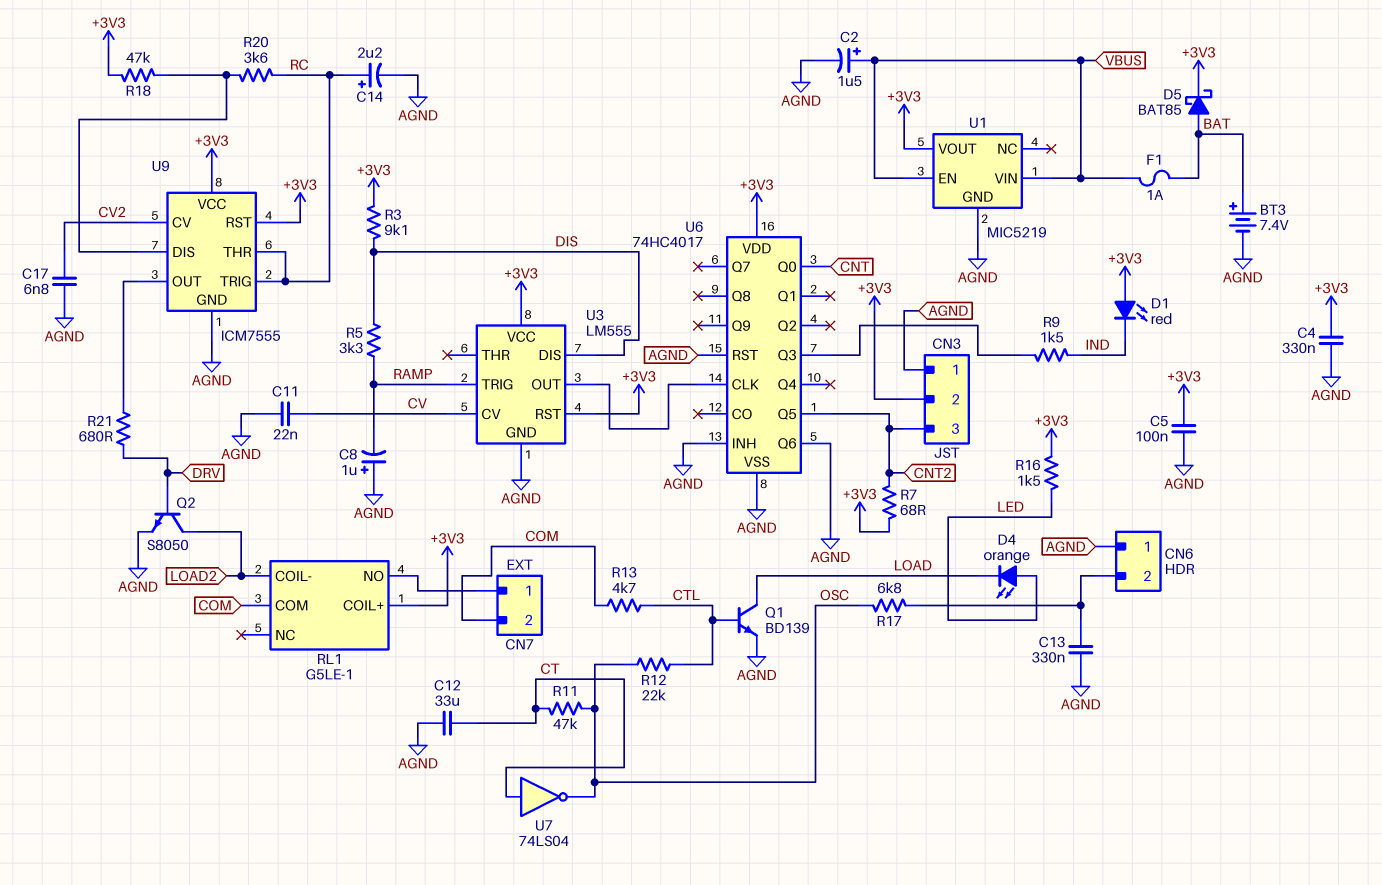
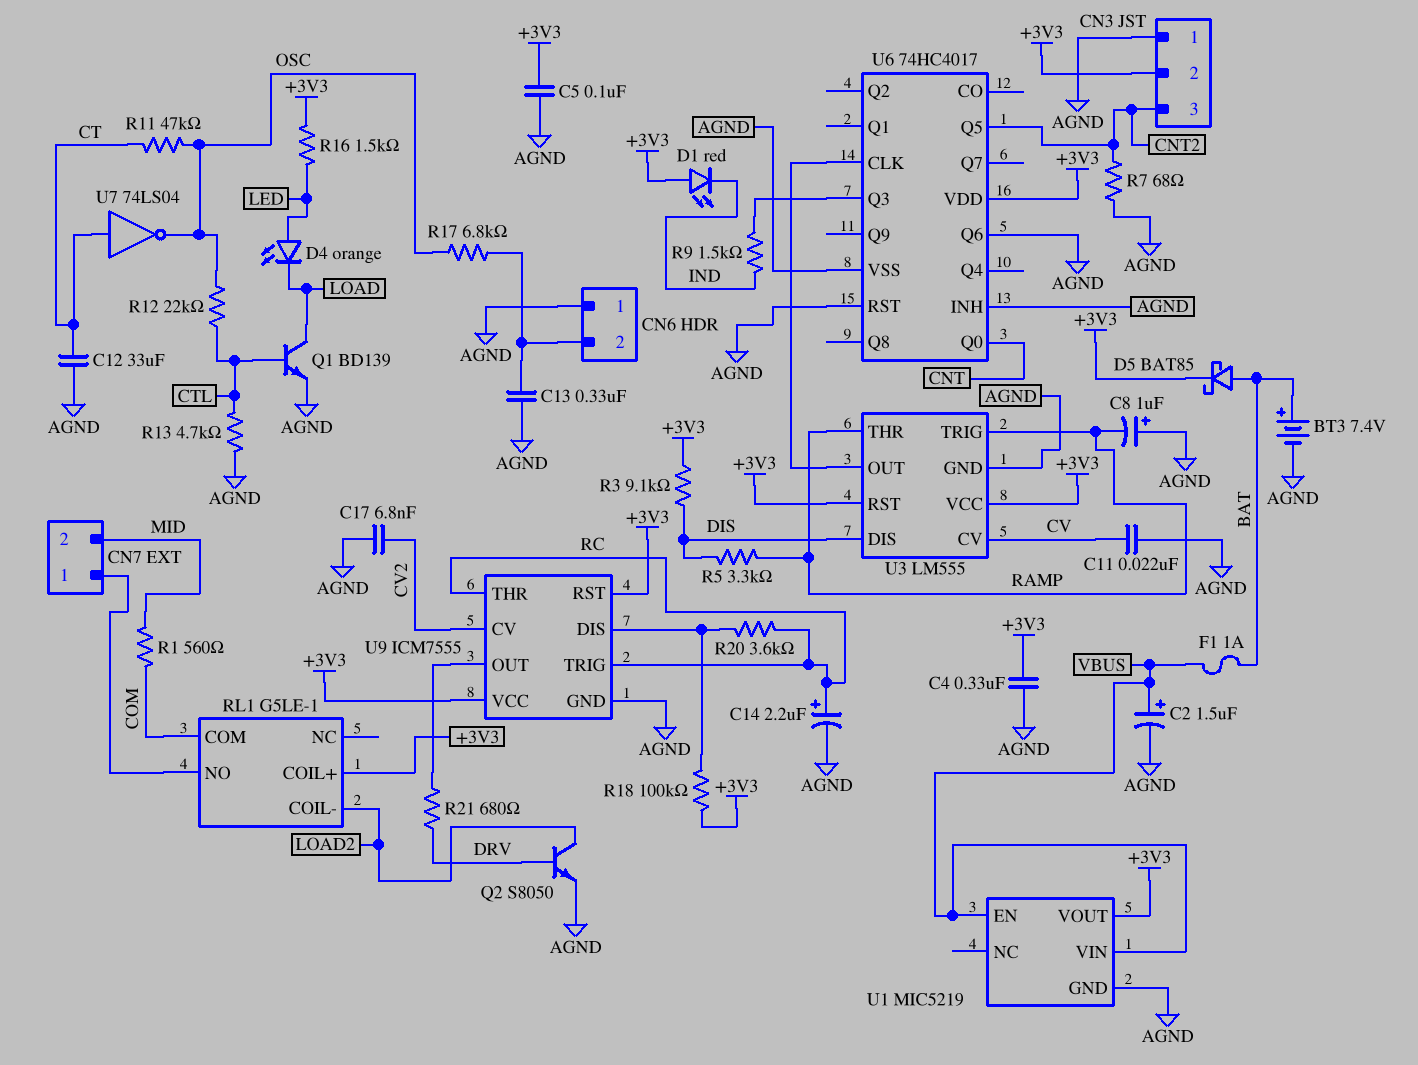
CN7 pin 2: COM -> MID
R1: none -> 560 (COM, MID)
R7: 68 (+3V3, CNT2) -> 68 (AGND, CNT2)
R13: 4.7k (COM, CTL) -> 4.7k (AGND, CTL)
R18: 47k (+3V3, U9/DIS) -> 100k (+3V3, U9/DIS)
U3 pin THR: none -> RAMP

